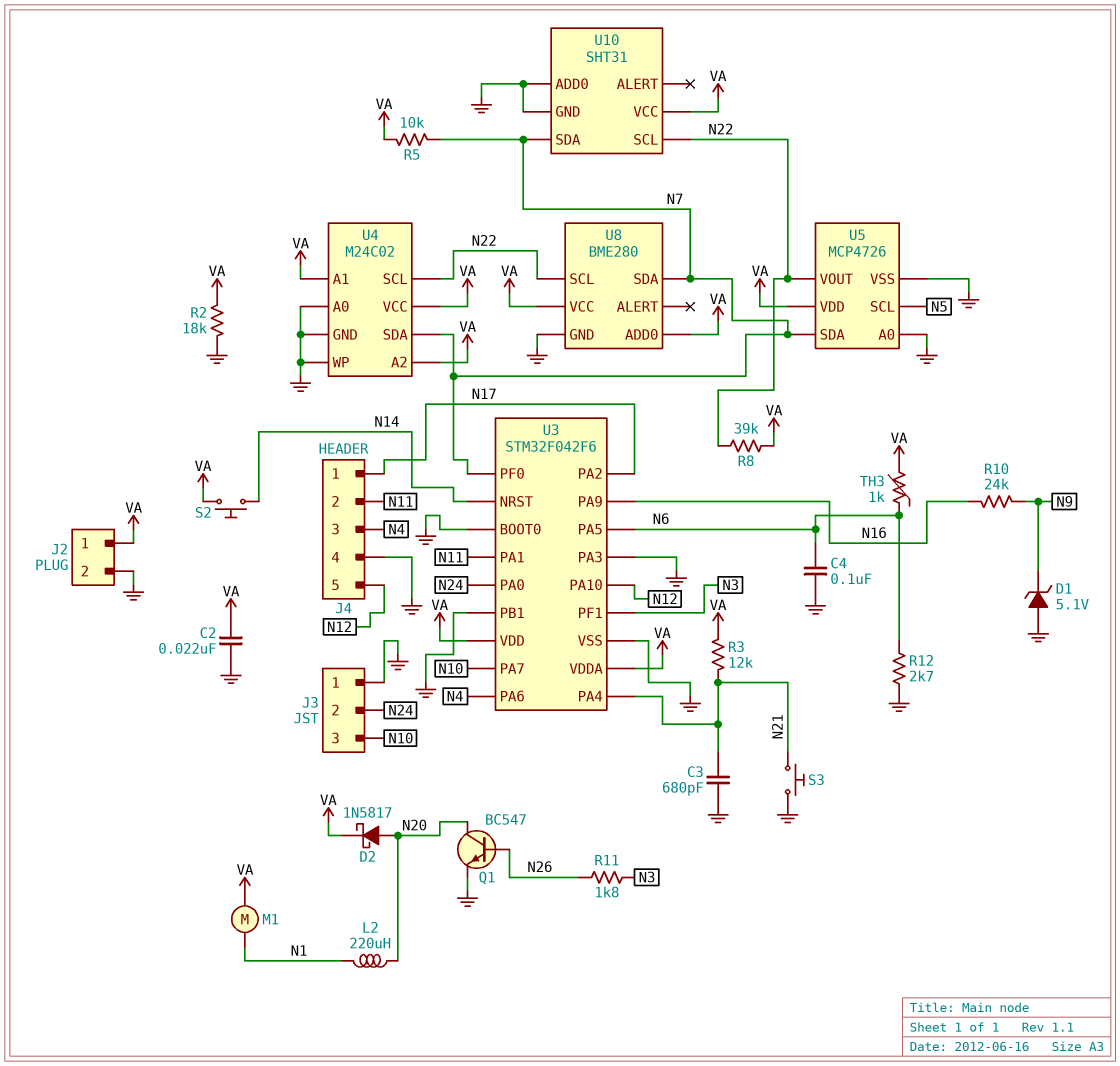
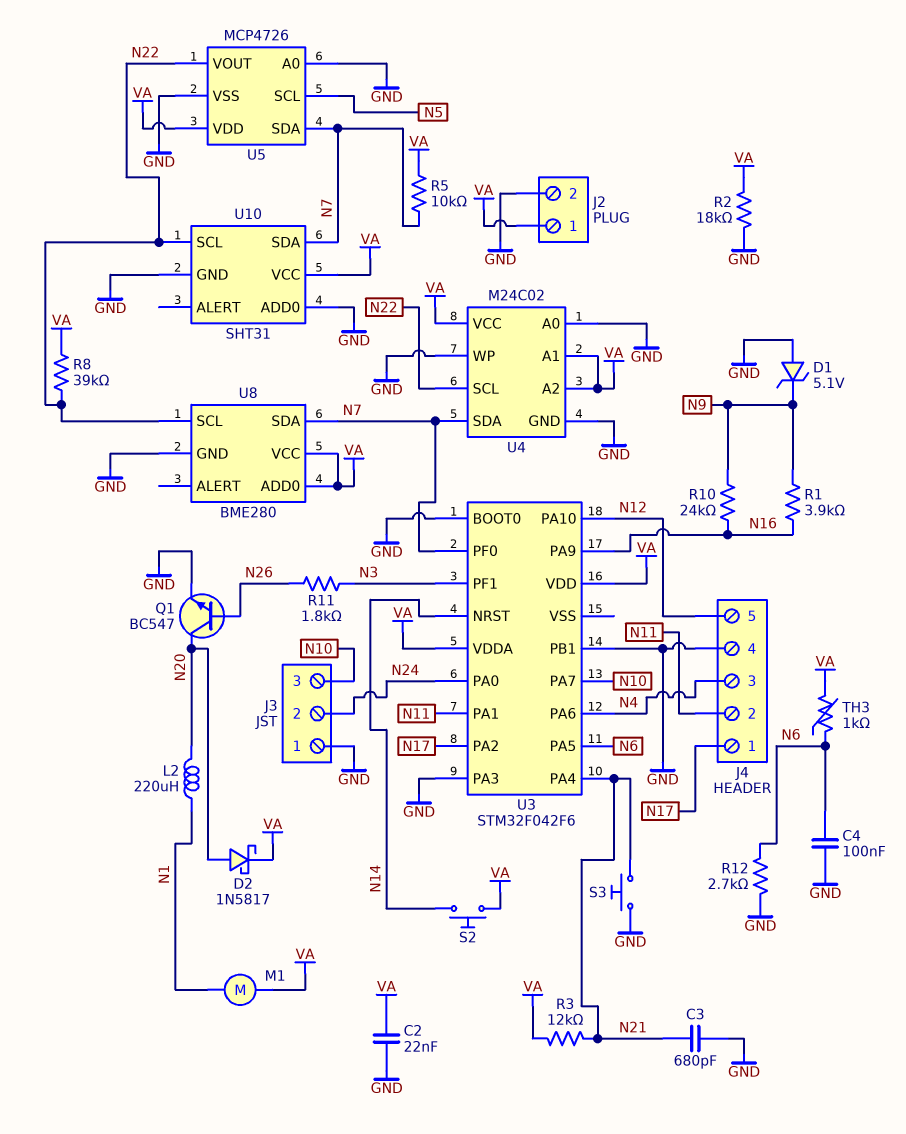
R1: none -> 3.9k (N9, N16)
U3 pin VSS: GND -> none

